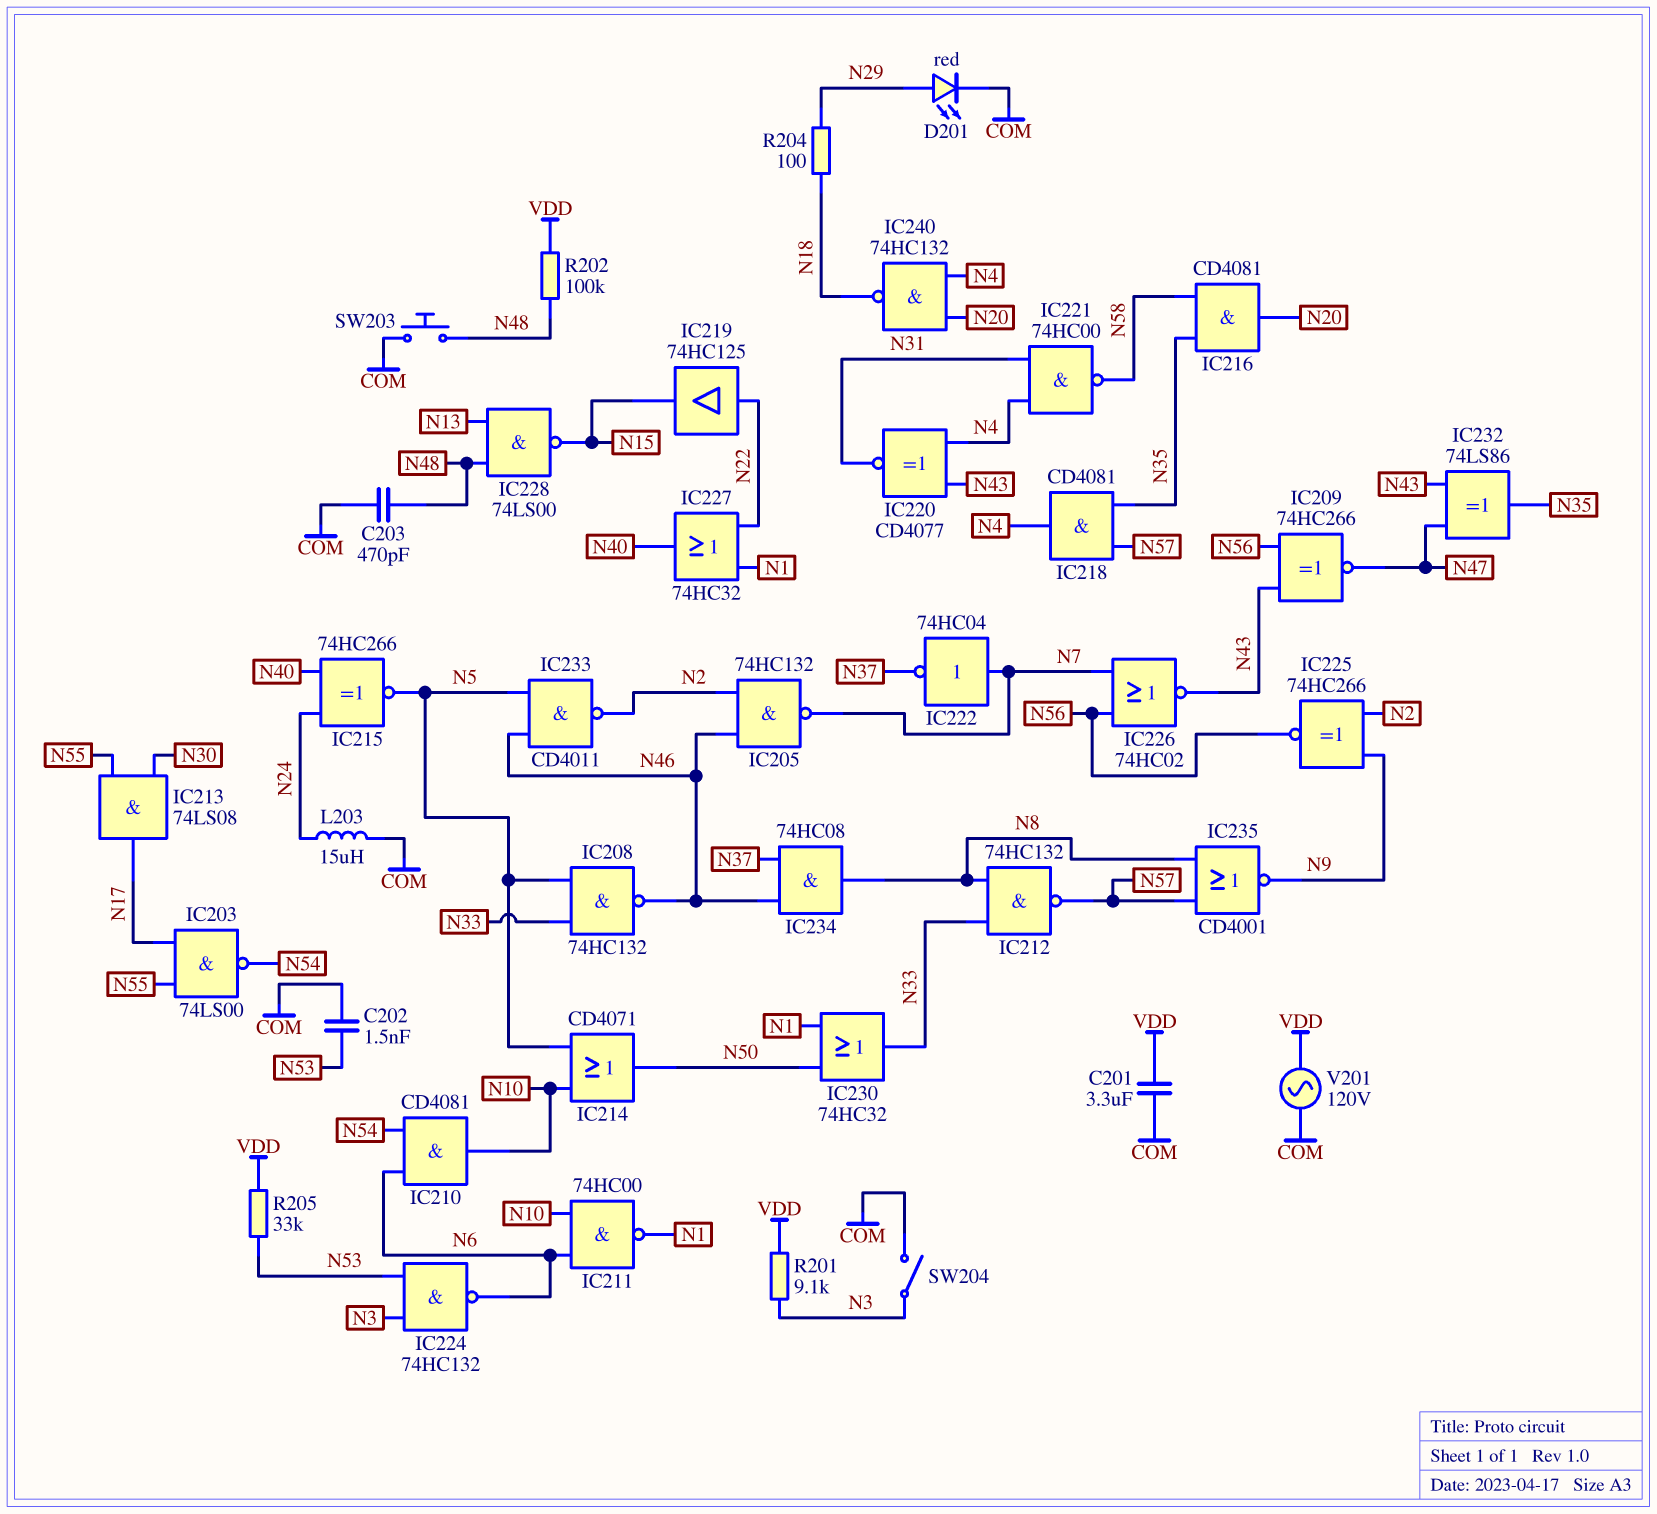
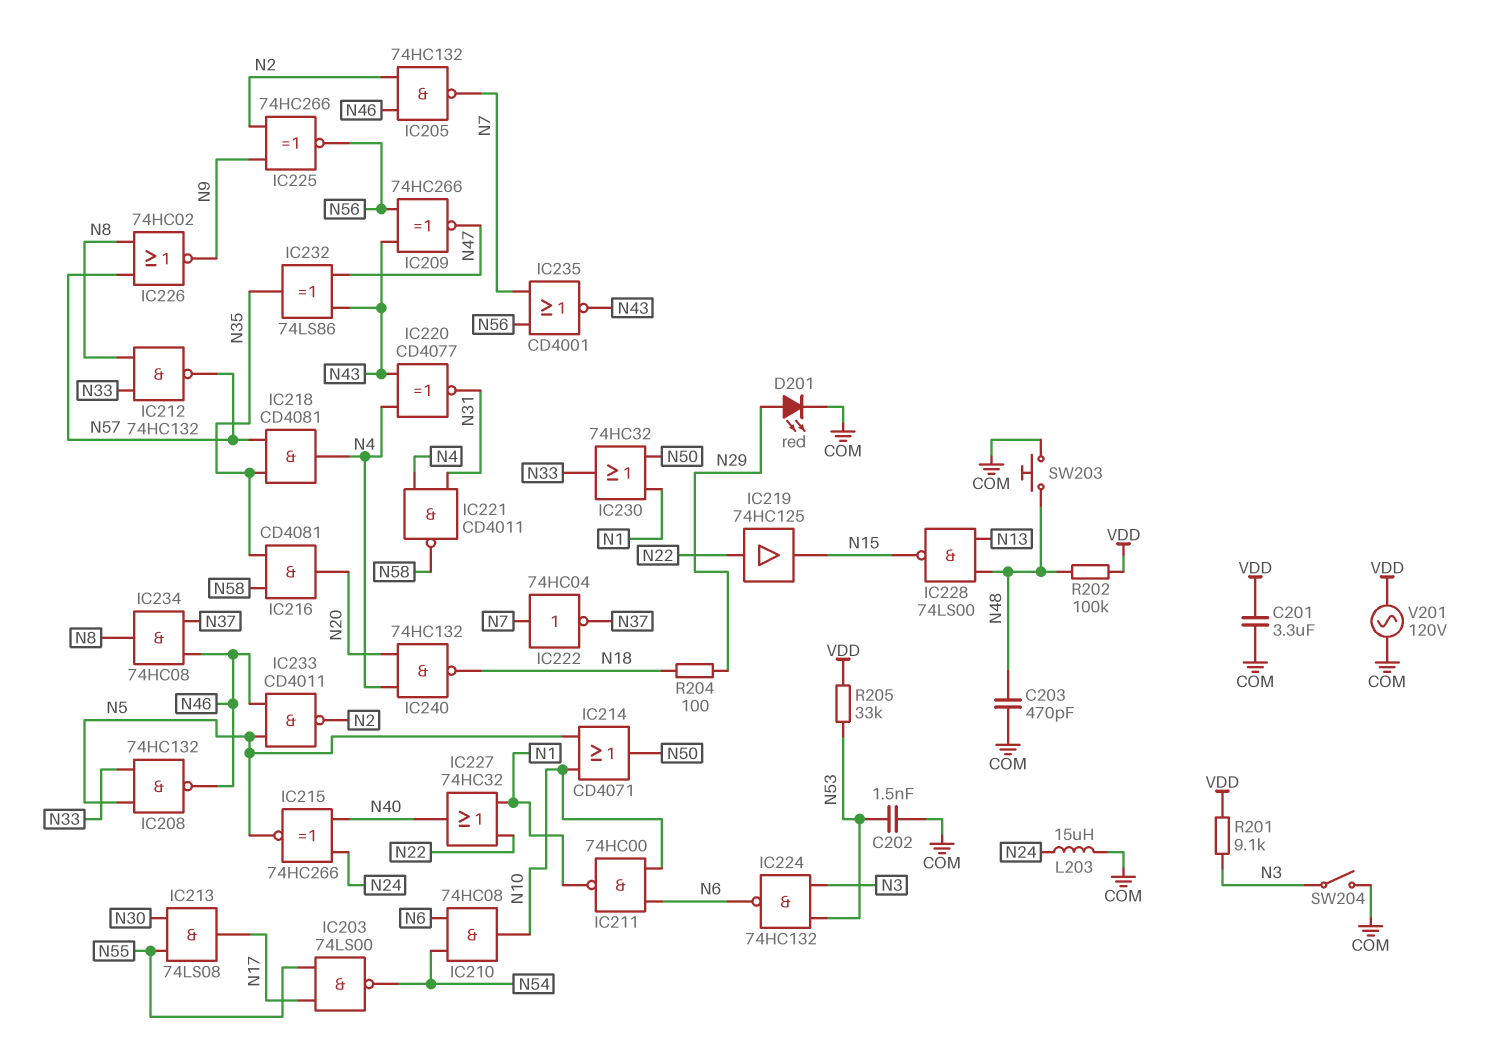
IC210: AND CD4081 (in N6, in N54, out N10) -> AND 74HC08 (in N6, in N54, out N10)
IC221: NAND 74HC00 (in N4, in N31, out N58) -> NAND CD4011 (in N4, in N31, out N58)
IC226: NOR 74HC02 (in N7, in N56, out N43) -> NOR 74HC02 (in N8, in N57, out N9)
IC235: NOR CD4001 (in N8, in N57, out N9) -> NOR CD4001 (in N7, in N56, out N43)

